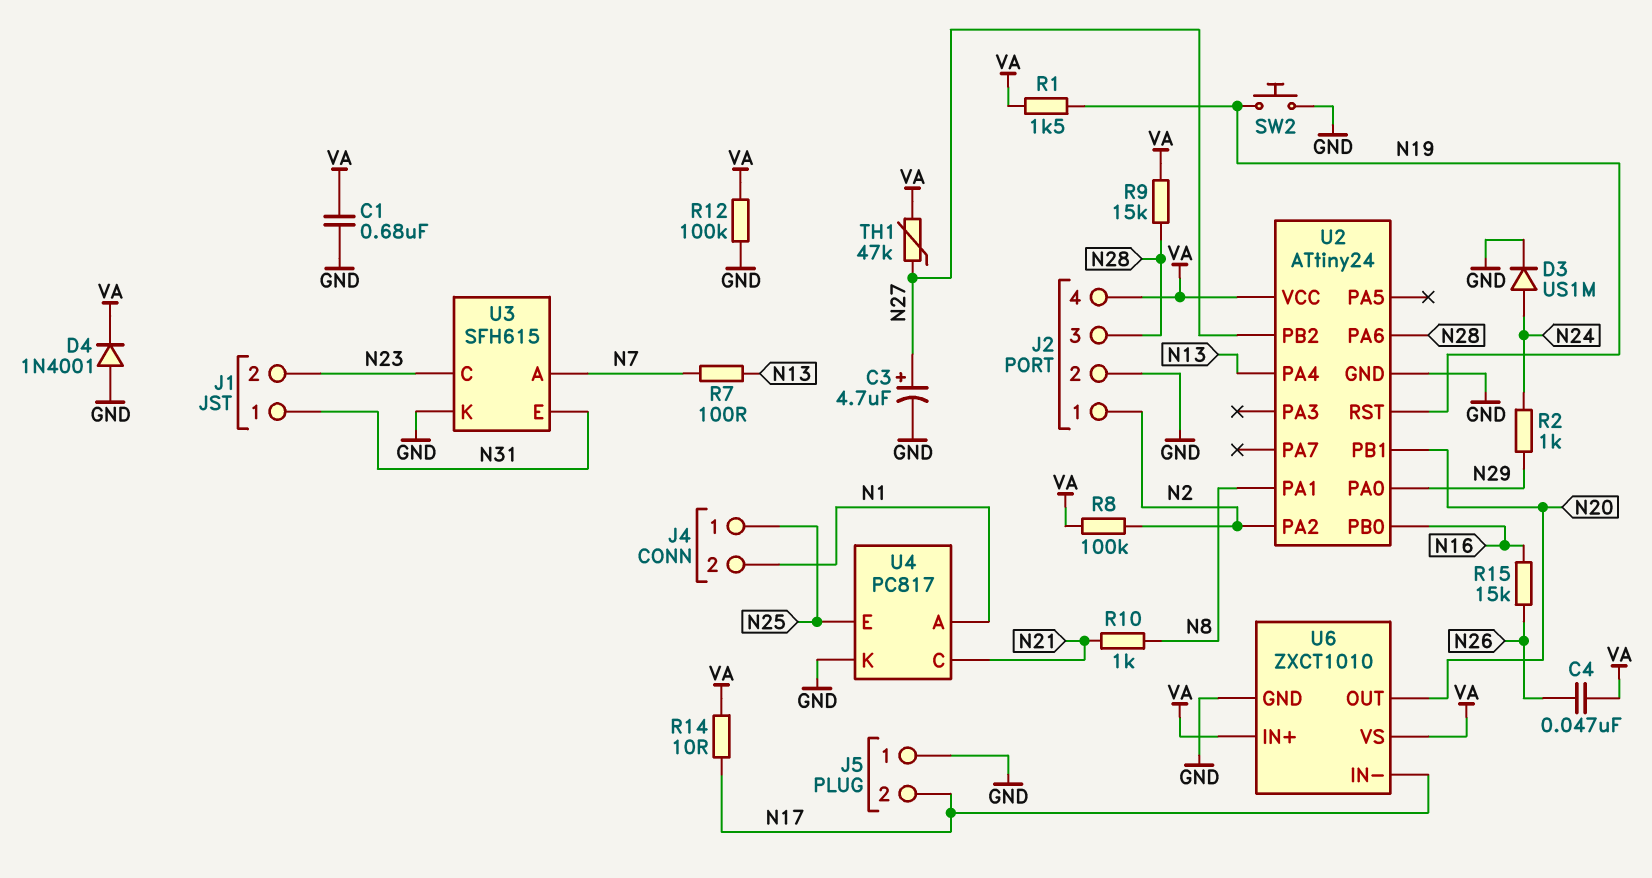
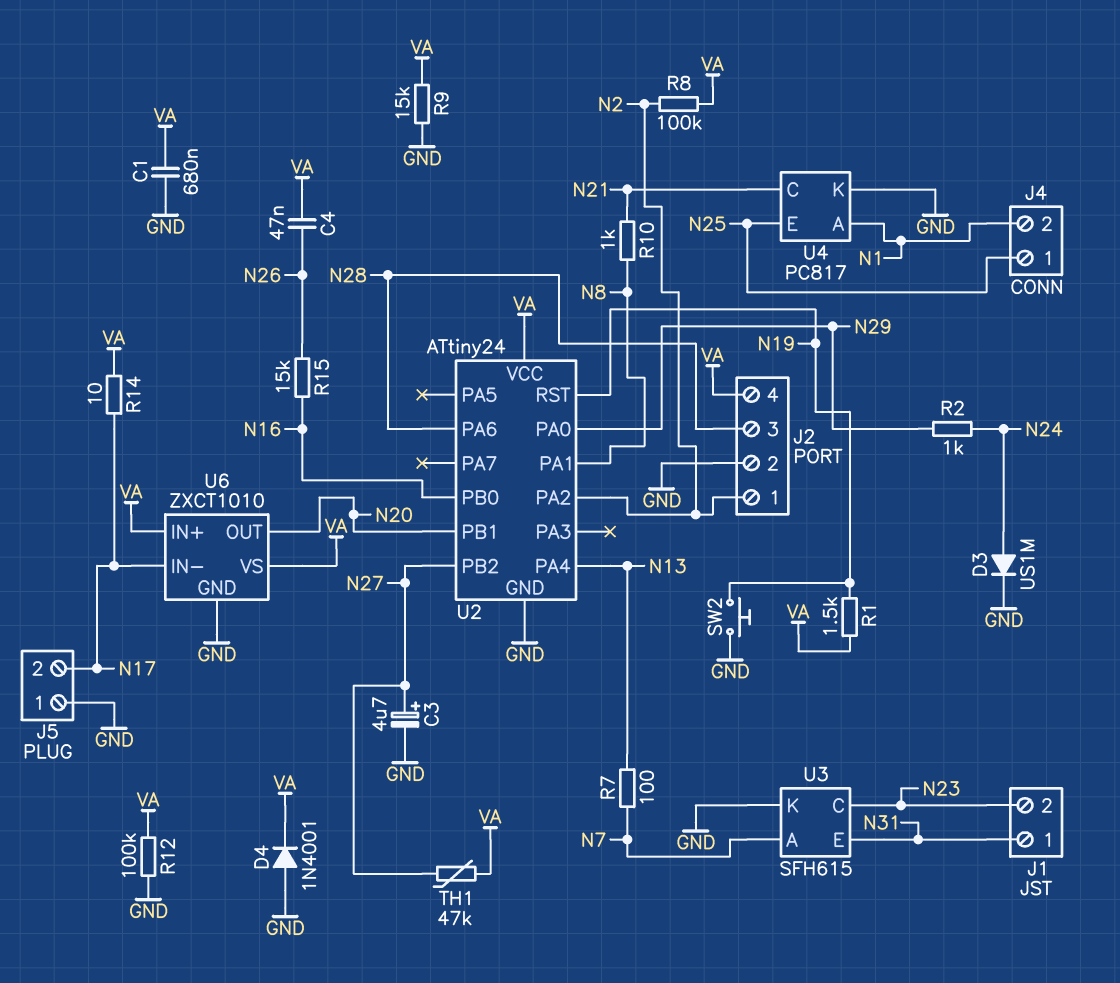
R9: 15k (N28, VA) -> 15k (GND, VA)

